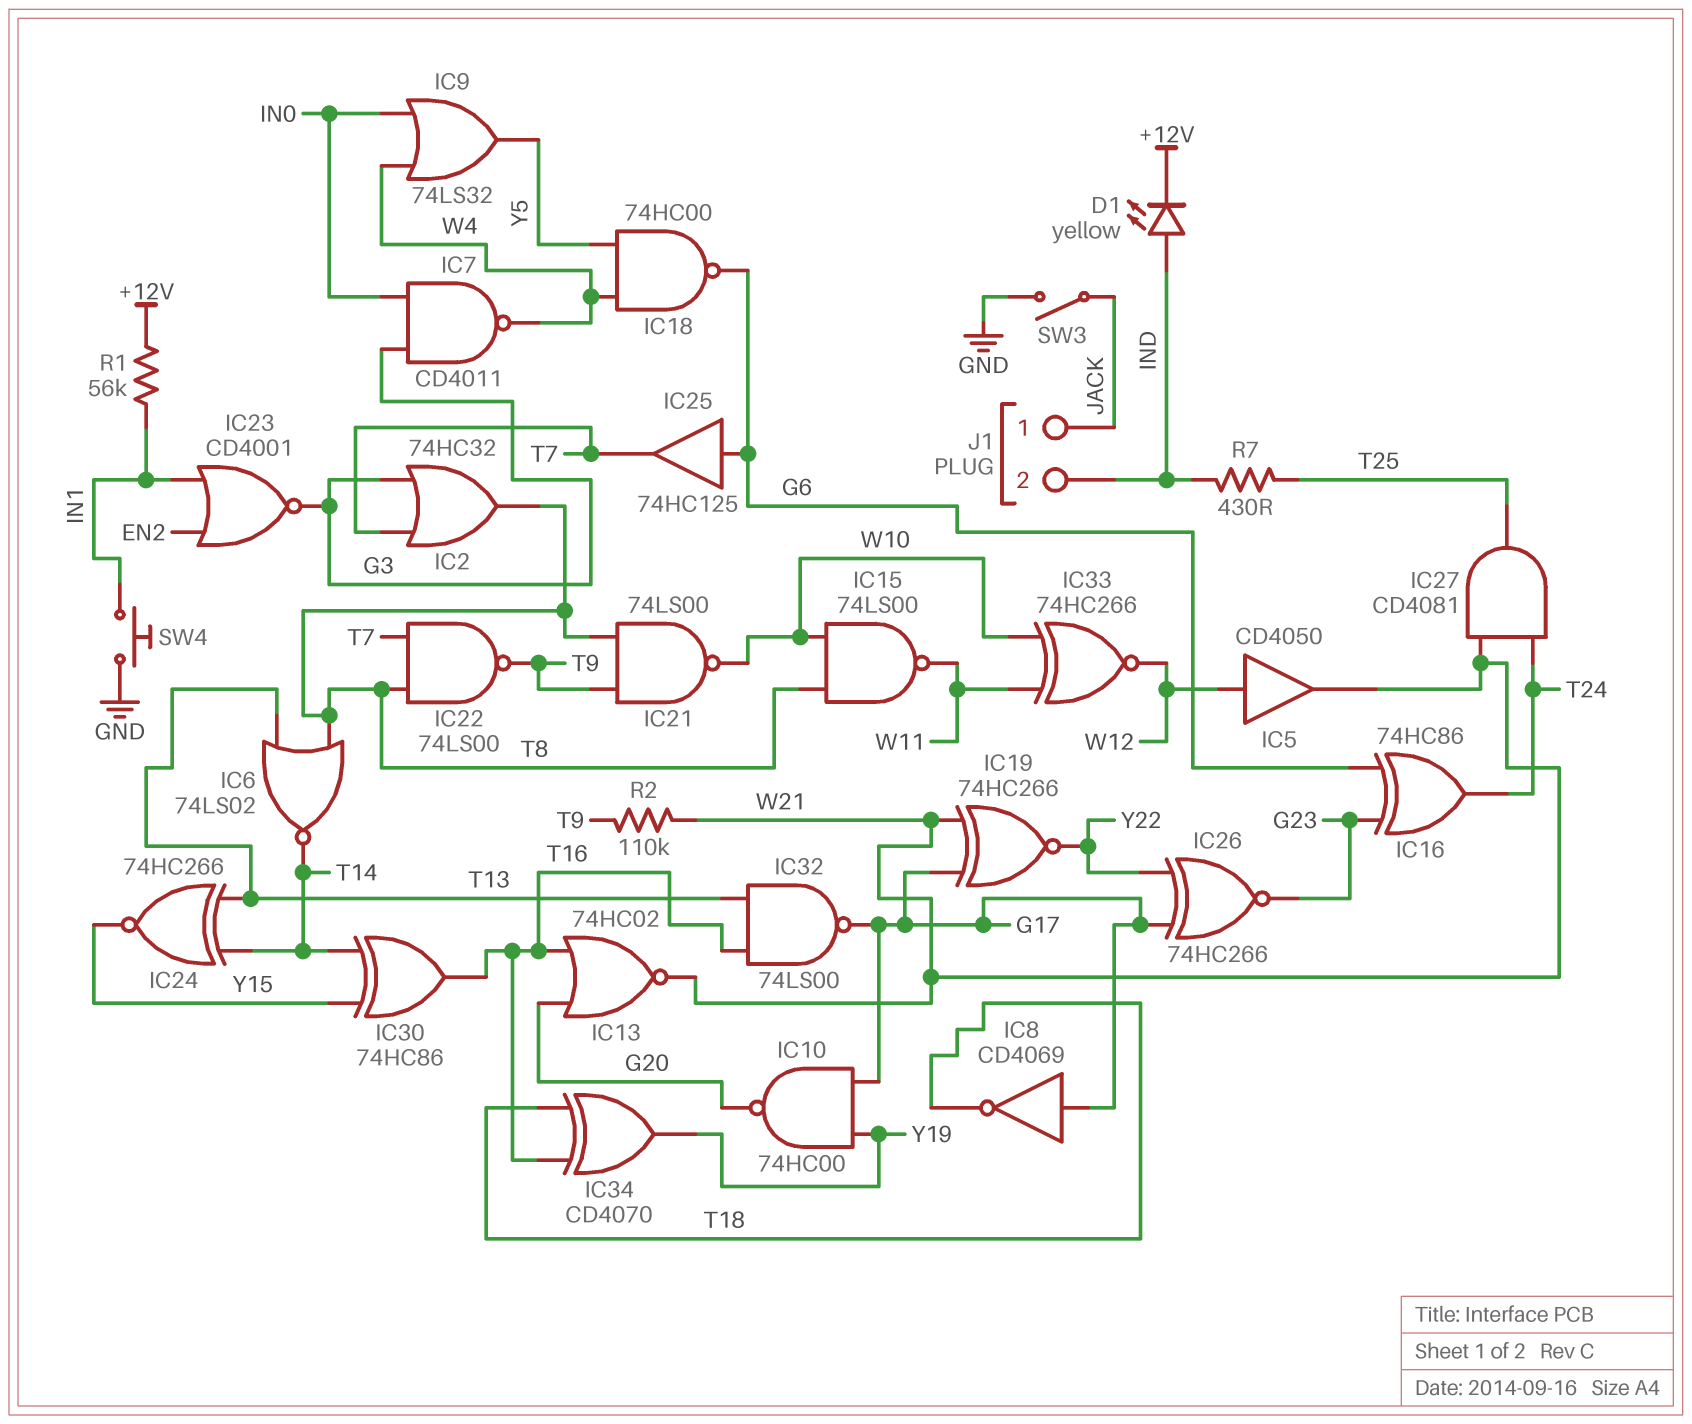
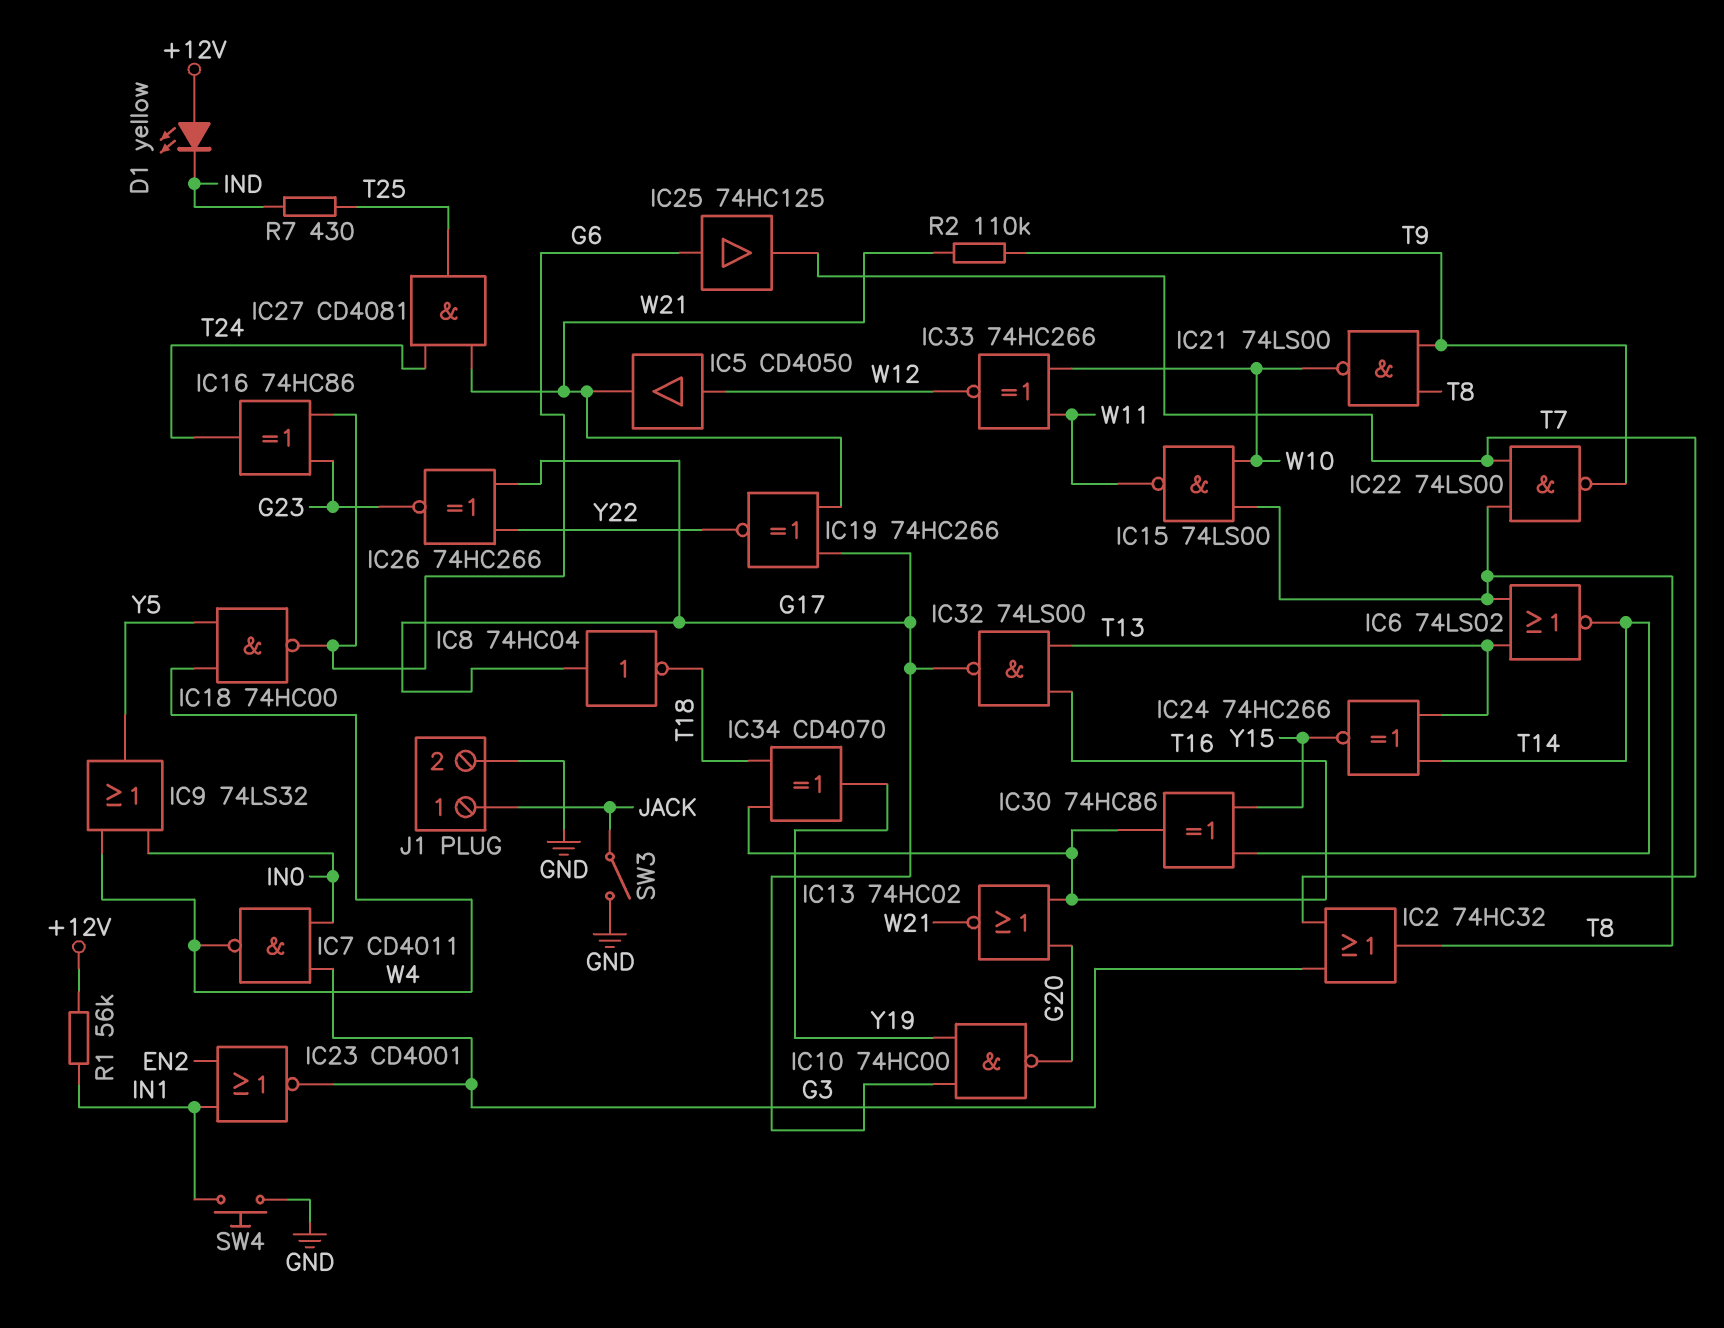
D1: LED yellow (A IND, K +12V) -> LED yellow (A +12V, K IND)
IC8: NOT CD4069 (in G17, out T18) -> NOT 74HC04 (in G17, out T18)
J1 pin 2: IND -> GND

